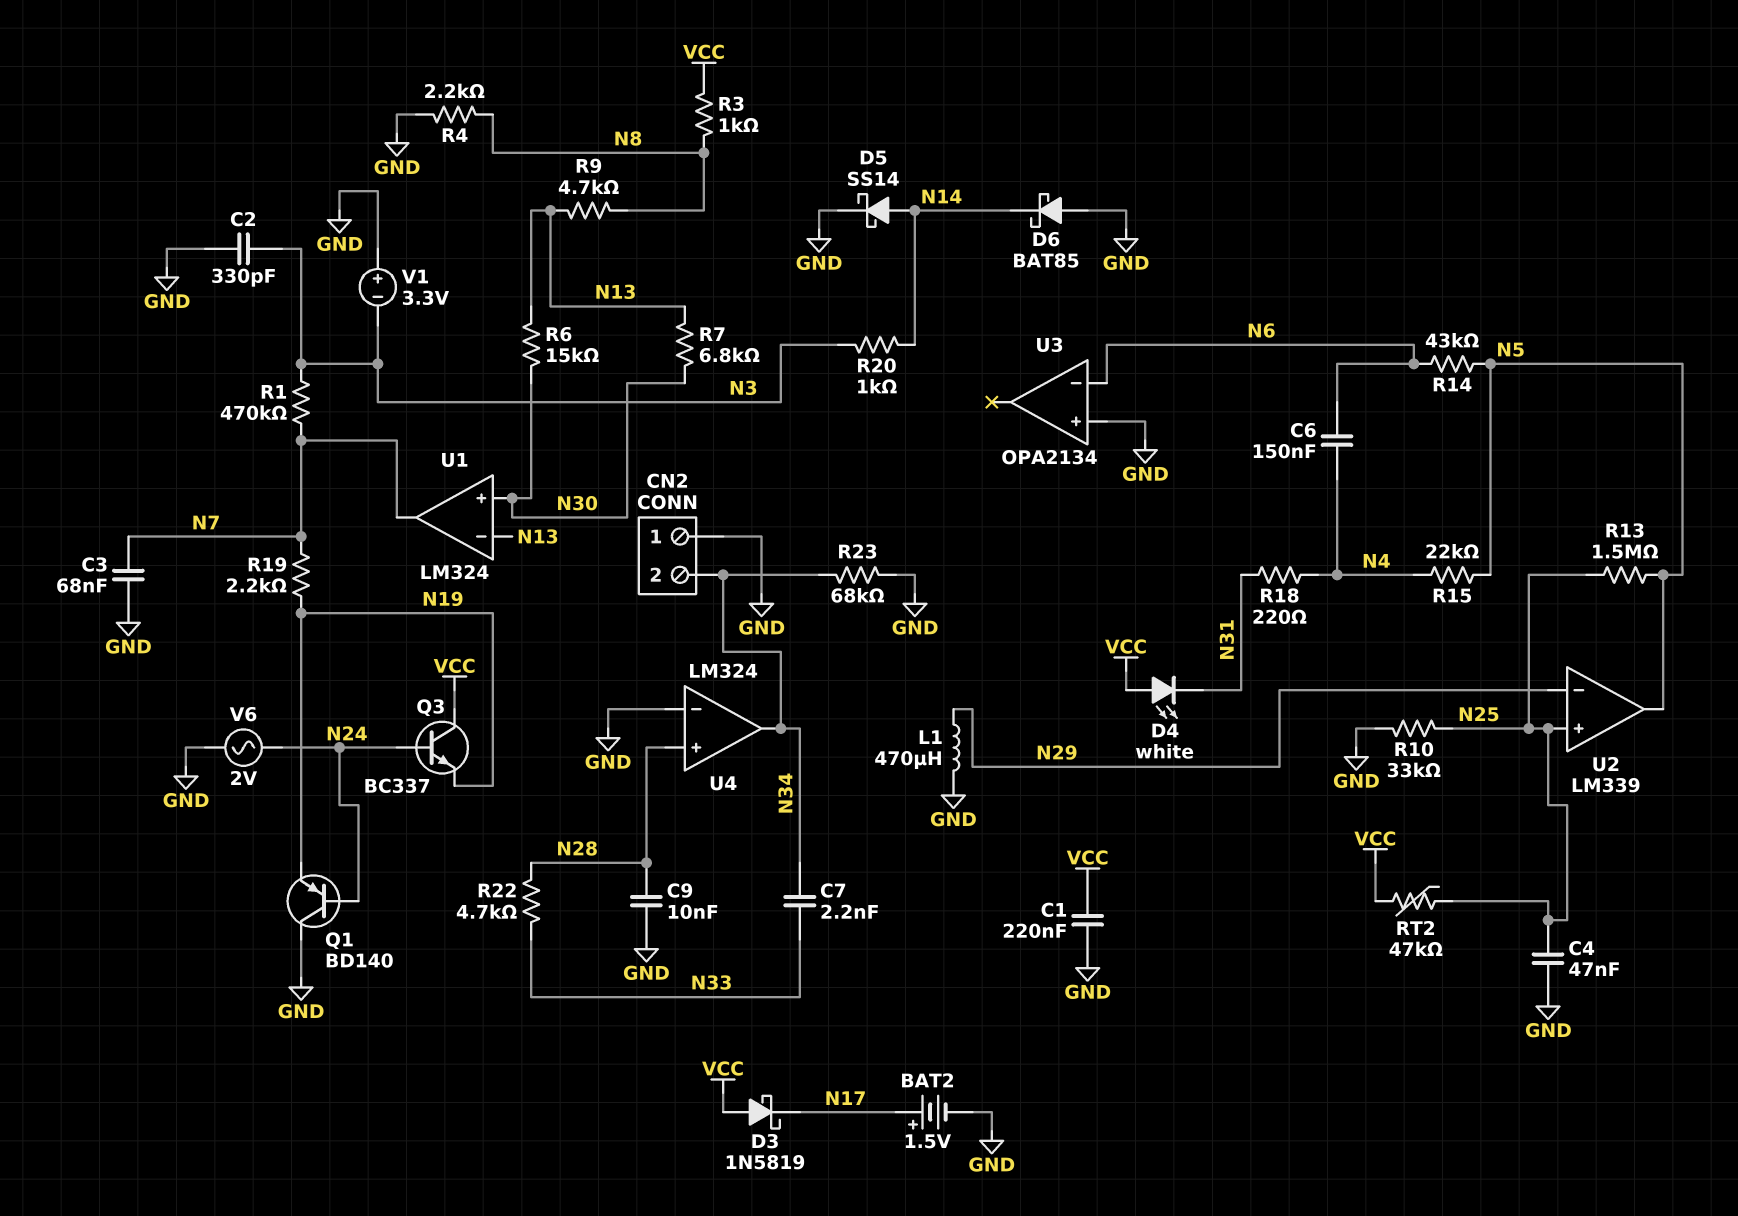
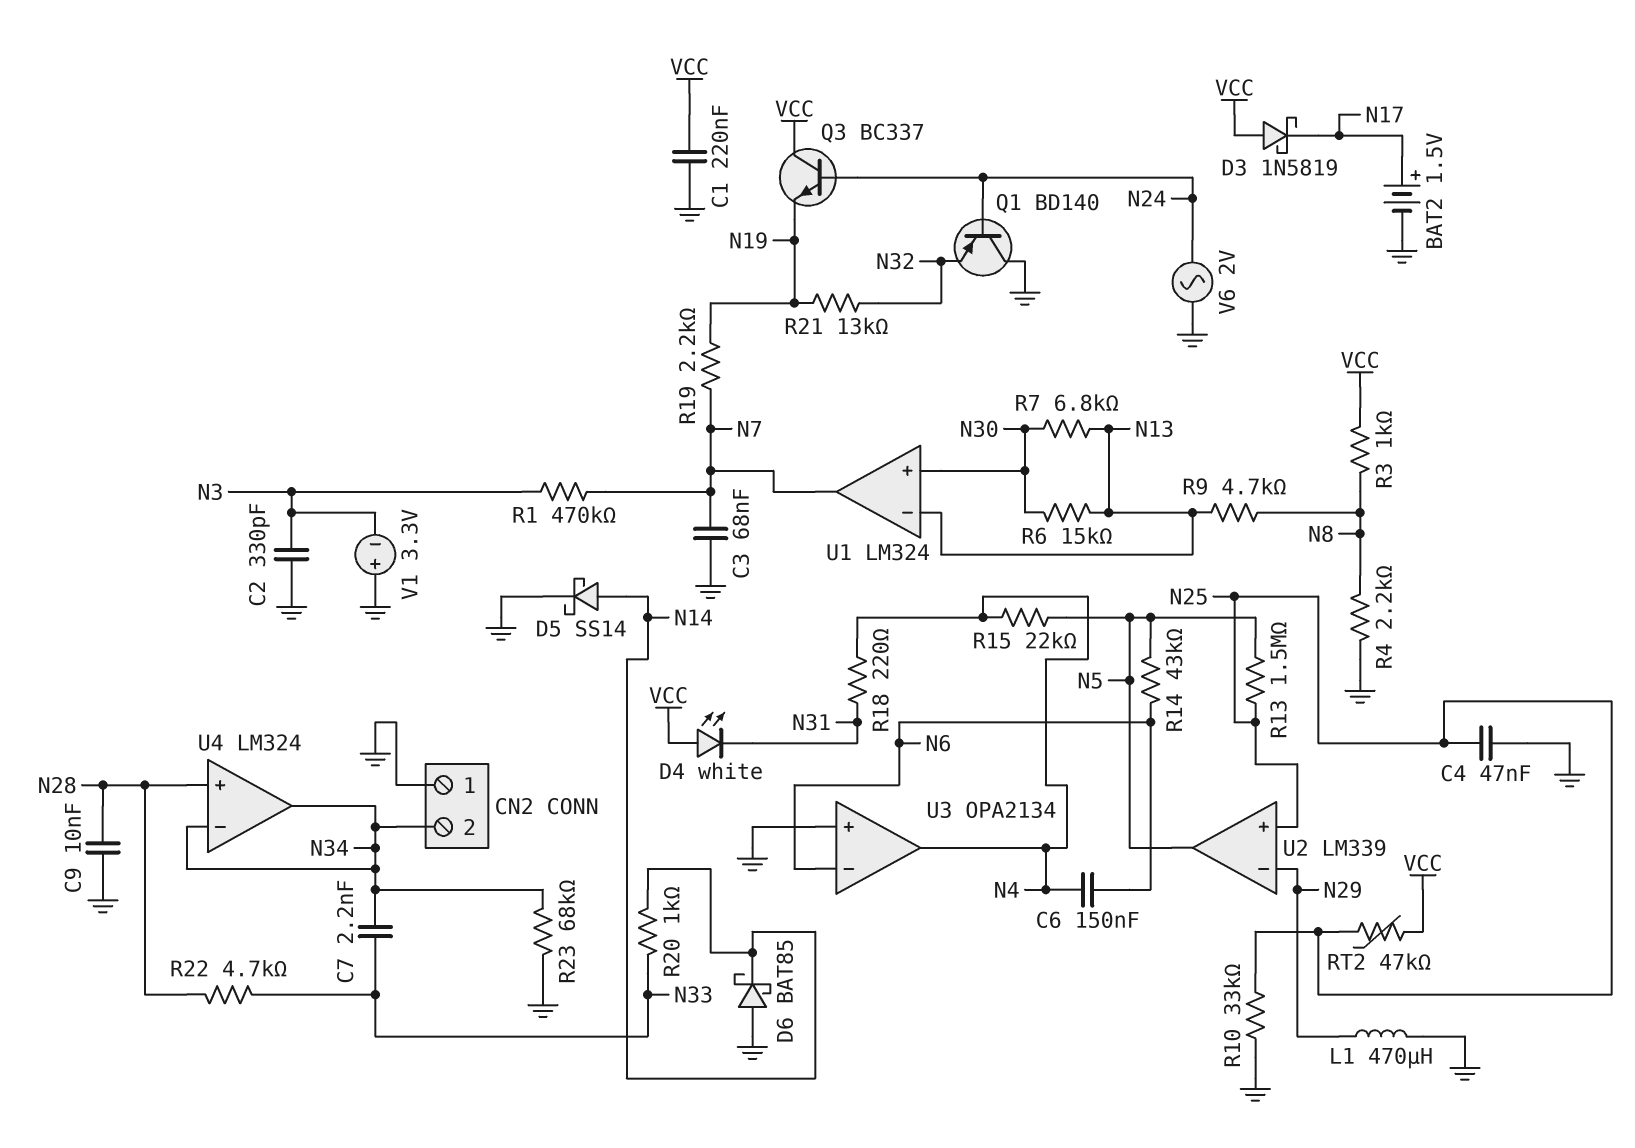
Q1: PNP BD140 (B N24, C GND, E N19) -> PNP BD140 (B N24, C GND, E N32)
R20: 1k (N3, N14) -> 1k (N14, N33)
R21: none -> 13k (N19, N32)
U3 pin out: none -> N4
U4 pin in-: GND -> N34

